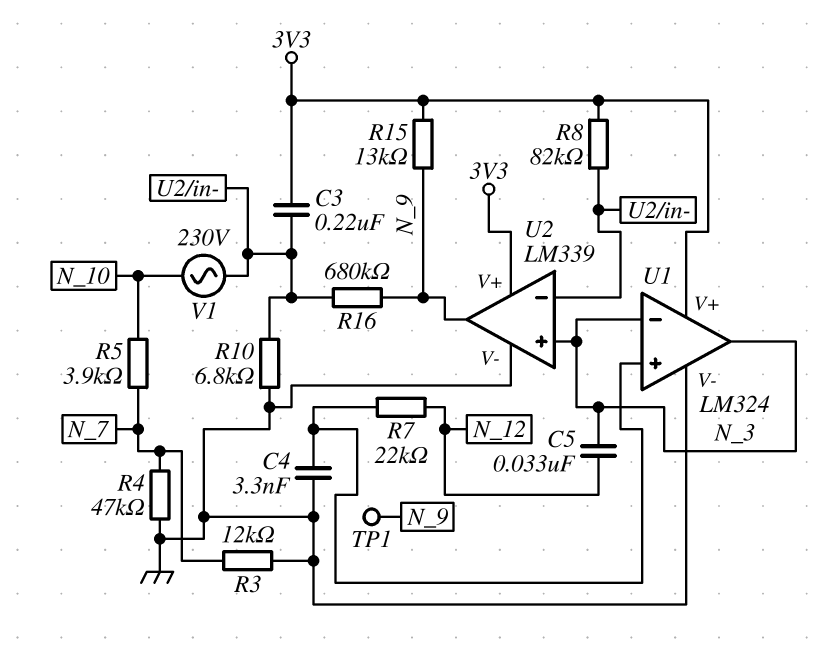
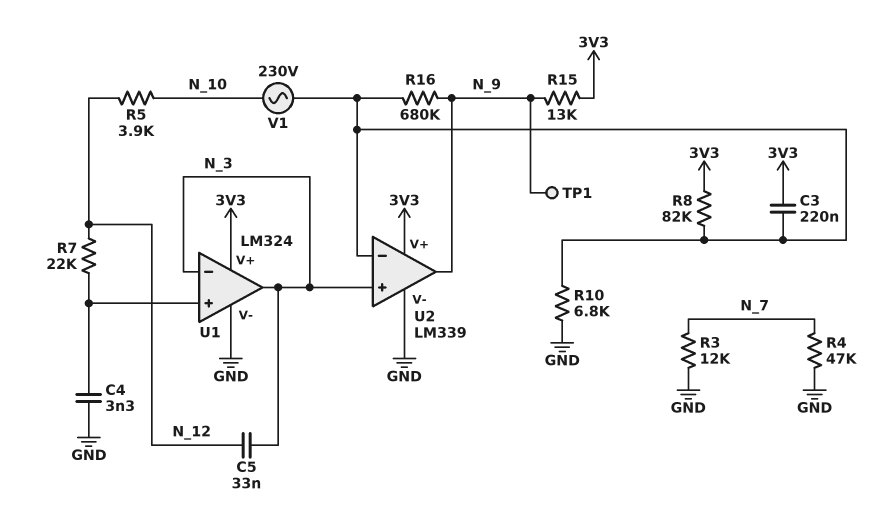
R5: 3.9k (N_7, N_10) -> 3.9k (N_10, N_12)

